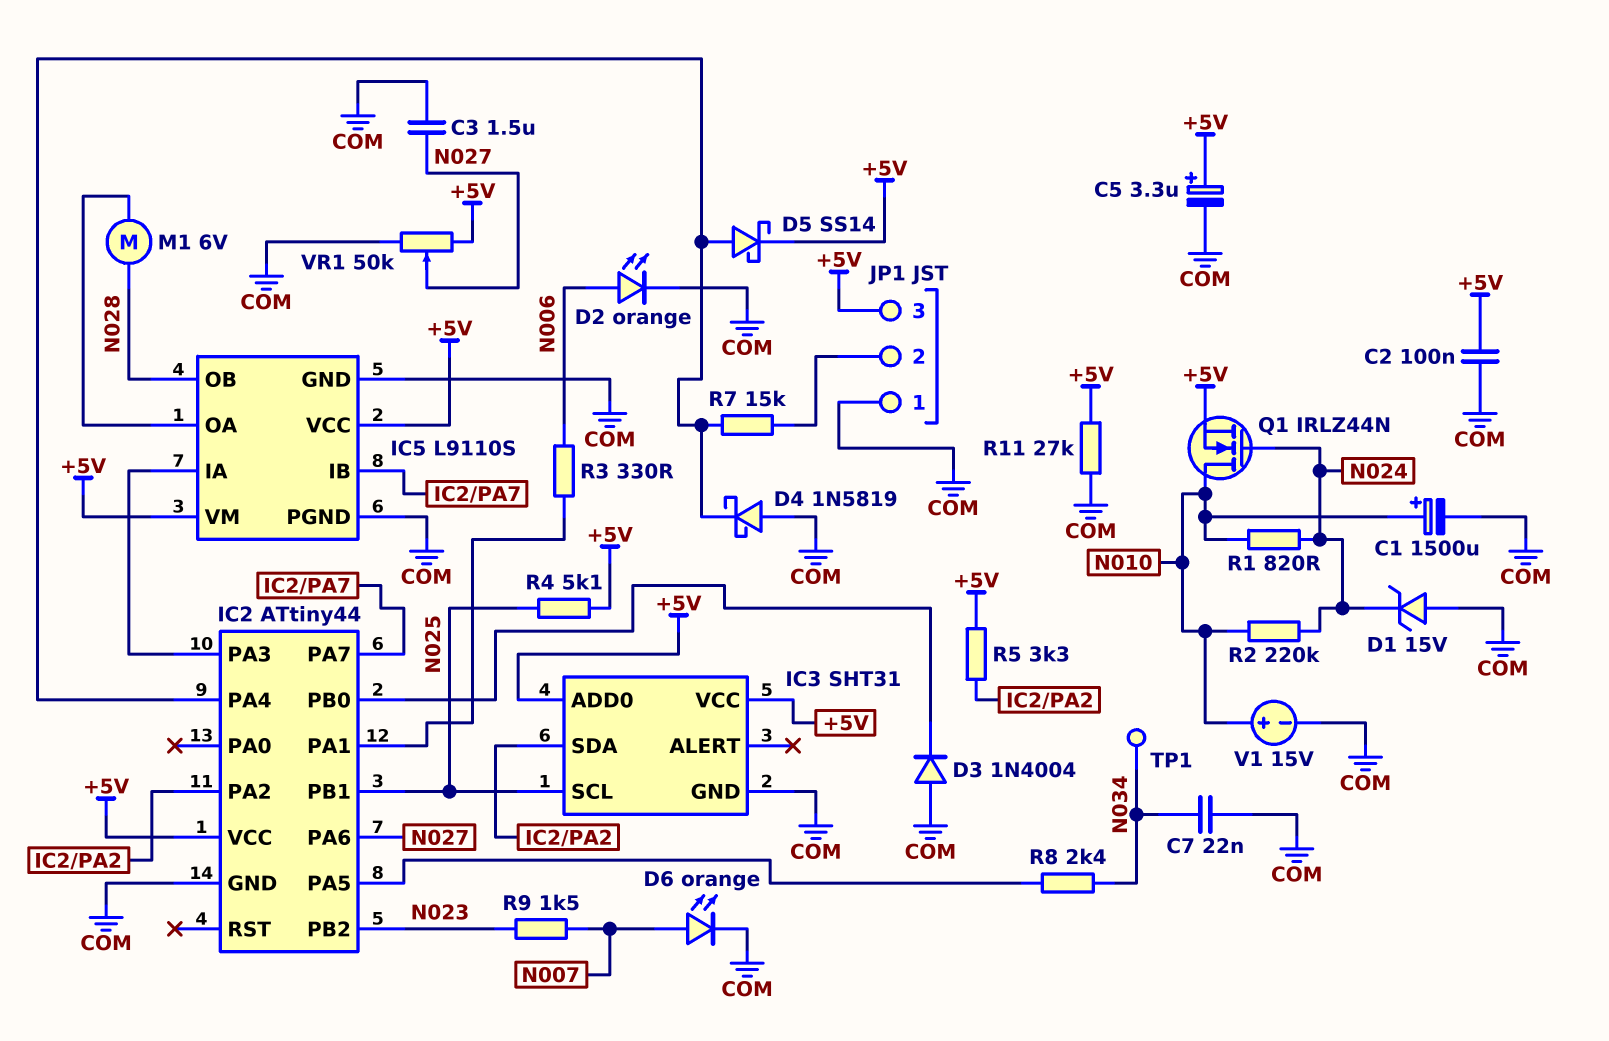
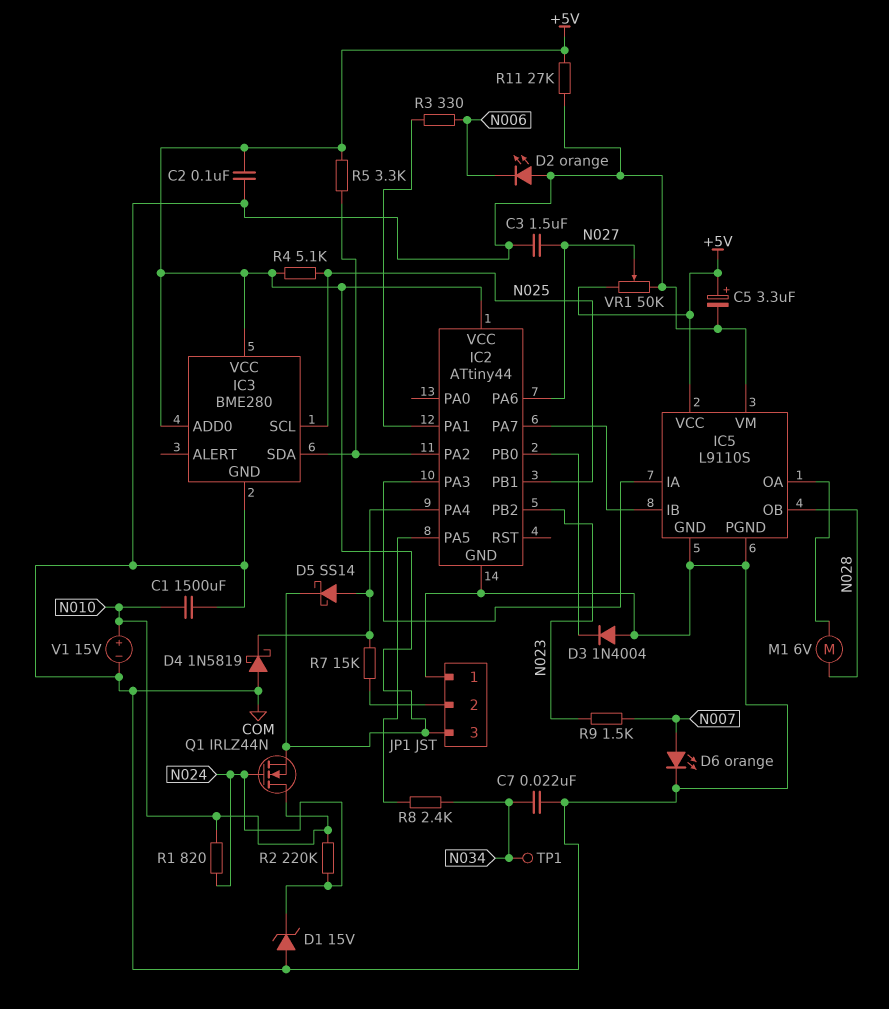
C1: 1500uF (plus N010, minus COM) -> 1500uF (COM, N010)
D2: LED orange (A N006, K COM) -> LED orange (A COM, K N006)
IC3: SHT31 -> BME280
IC5 pin VM: +5V -> COM

